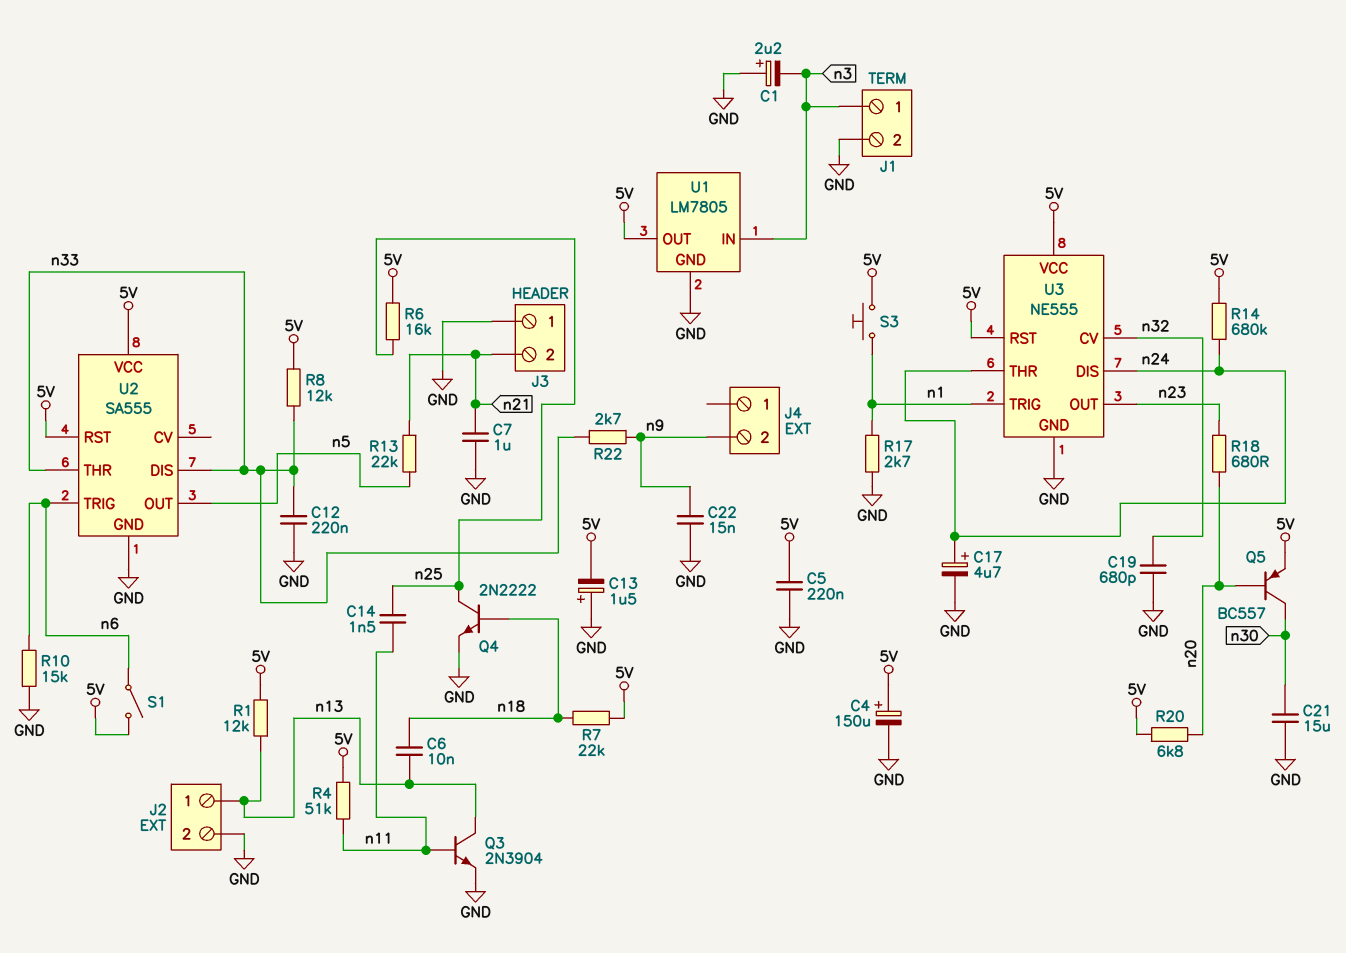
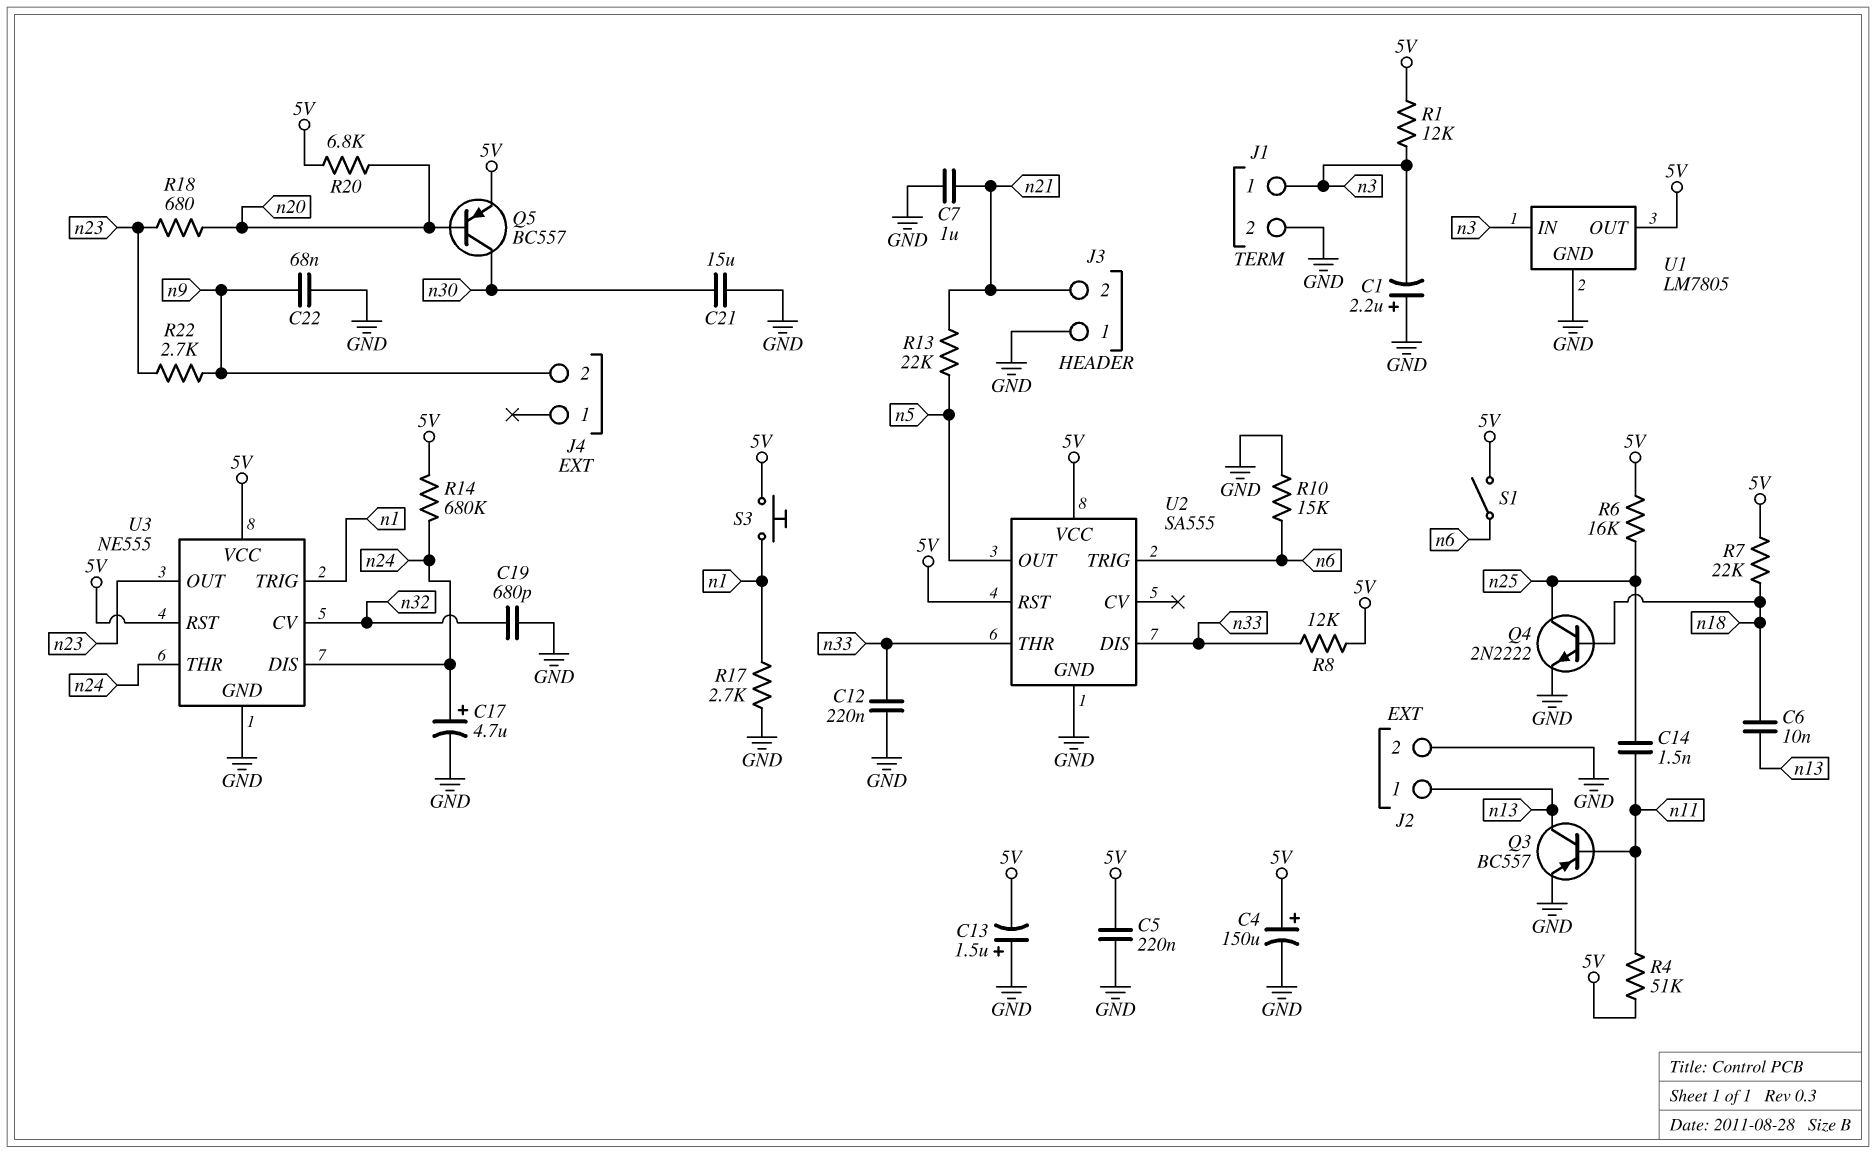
C22: 15nF (GND, n9) -> 68nF (GND, n9)
Q3: NPN 2N3904 (B n11, C n13, E GND) -> PNP BC557 (B n11, C n13, E GND)
R1: 12k (5V, n13) -> 12k (5V, n3)
R22: 2.7k (n9, n33) -> 2.7k (n9, n23)

